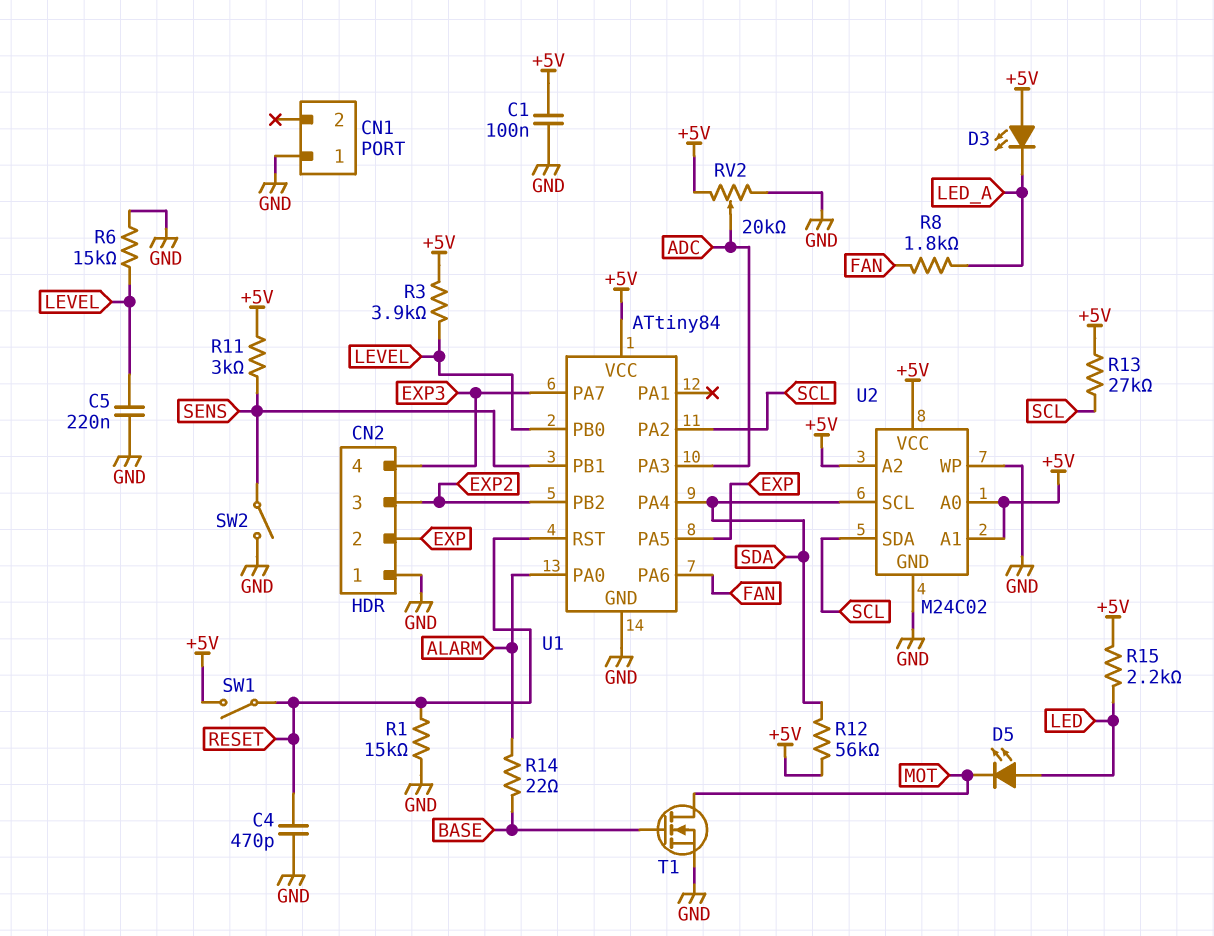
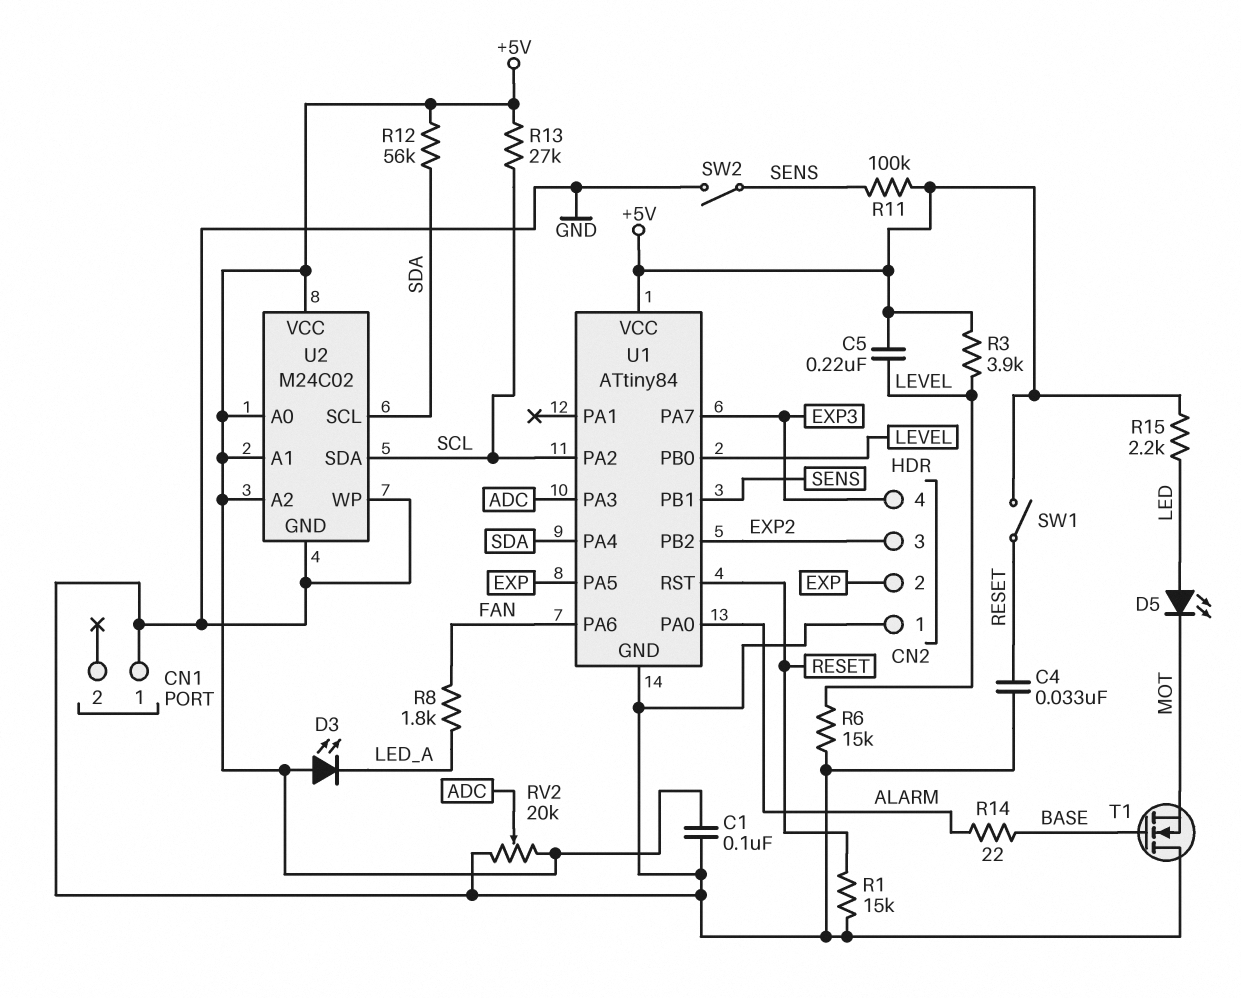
C4: 470pF (GND, RESET) -> 33nF (GND, RESET)
C5: 220nF (GND, LEVEL) -> 220nF (+5V, LEVEL)
R11: 3k (+5V, SENS) -> 100k (+5V, SENS)
T1: NMOS (G BASE, D MOT, S GND) -> NMOS (G BASE, D GND, S MOT)

